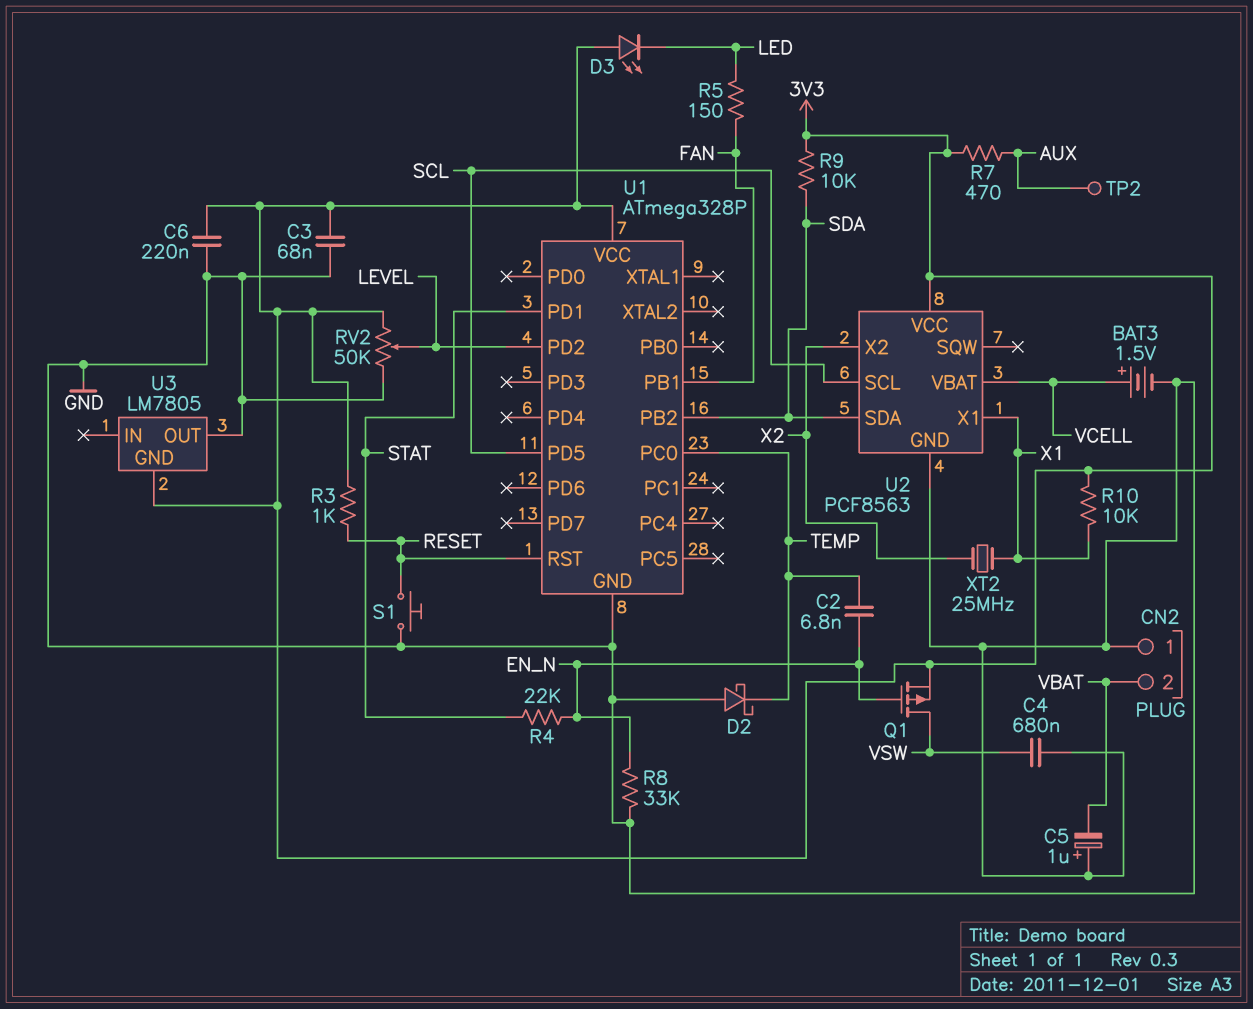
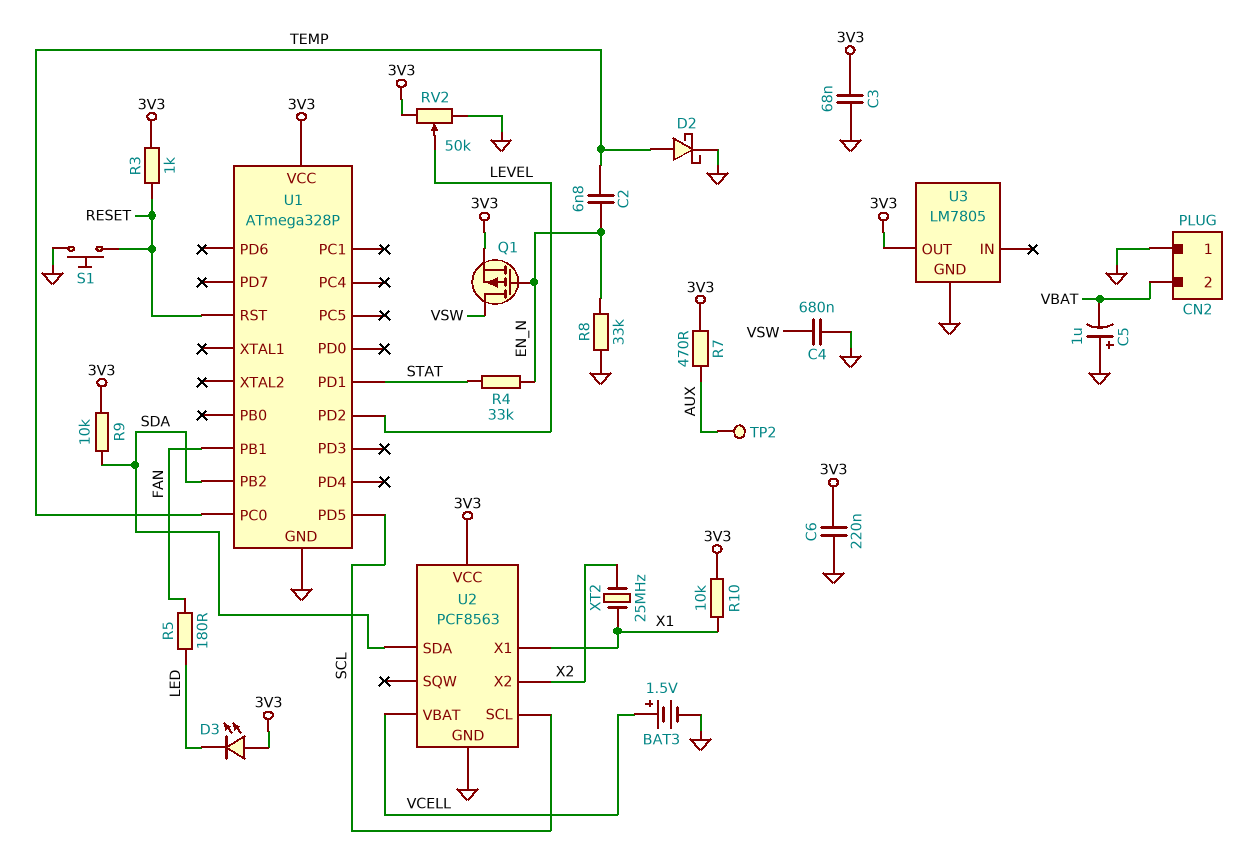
D2: schottky (A GND, K TEMP) -> schottky (A TEMP, K GND)
R4: 22k (EN_N, STAT) -> 33k (EN_N, STAT)
R5: 150 (FAN, LED) -> 180 (FAN, LED)
U3 pin GND: 3V3 -> GND
U3 pin OUT: GND -> 3V3

